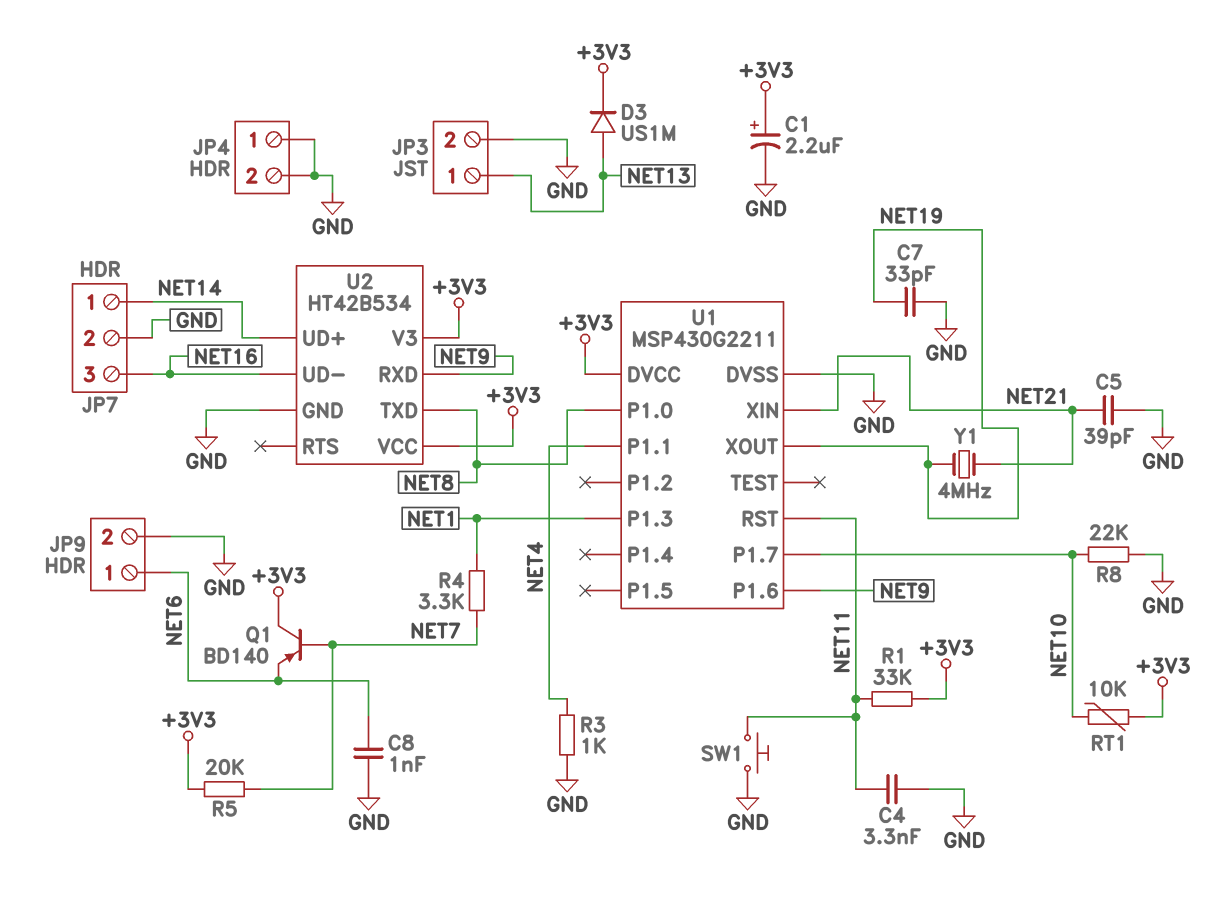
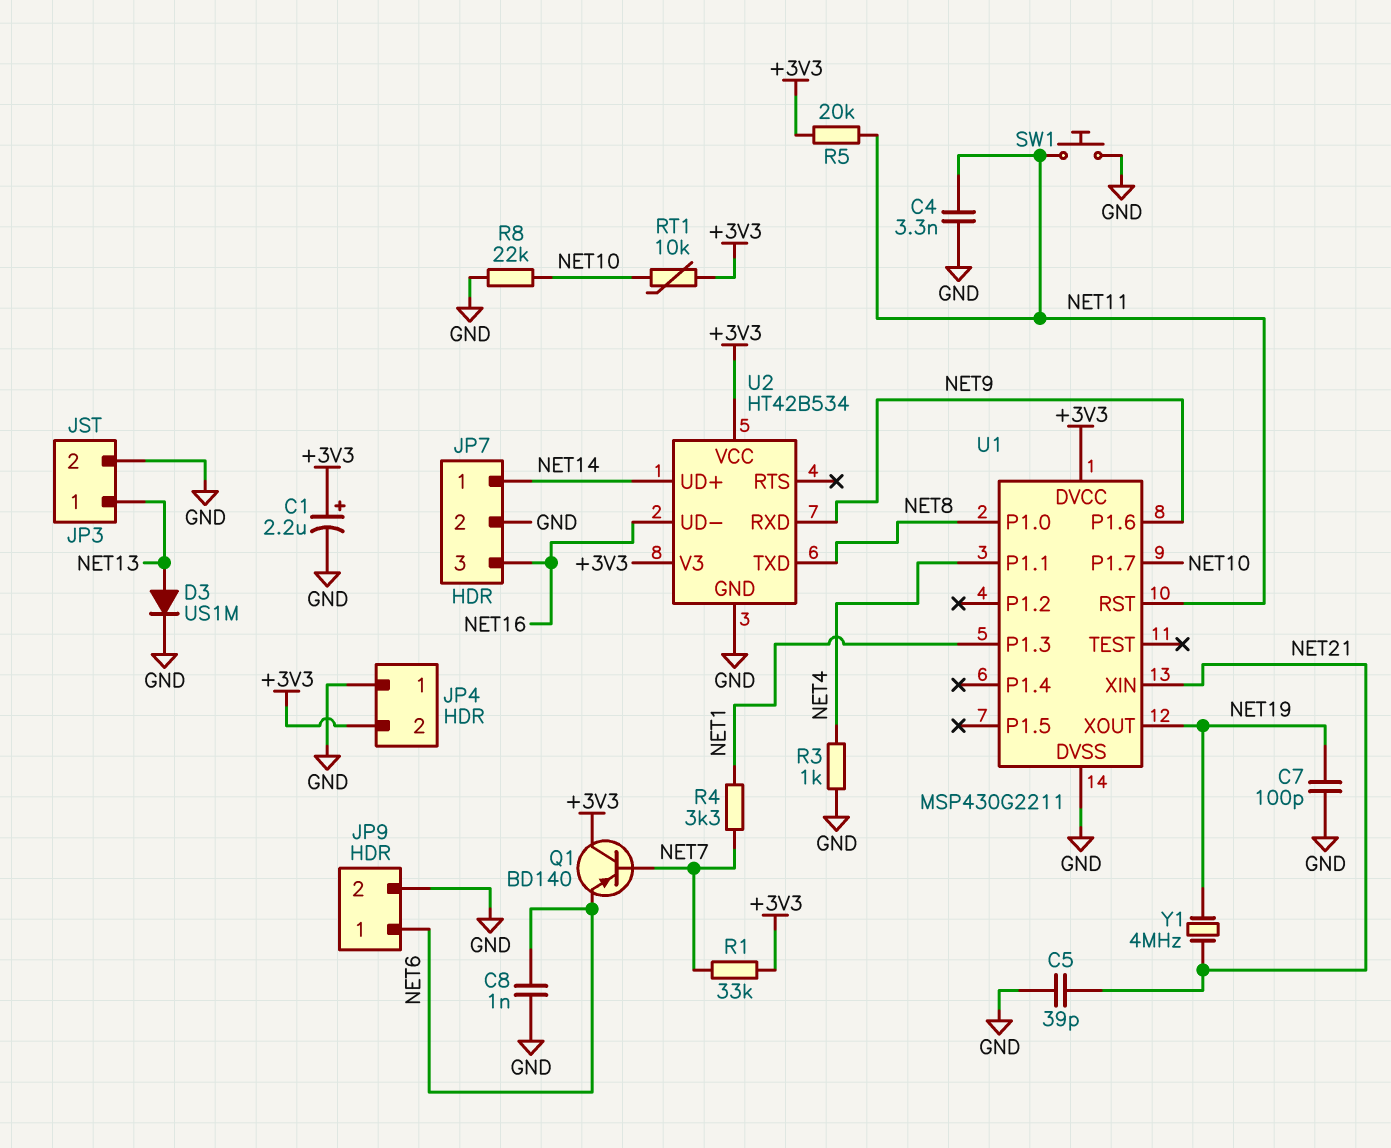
C7: 33pF (GND, NET19) -> 100pF (GND, NET19)
D3: diode US1M (A NET13, K +3V3) -> diode US1M (A NET13, K GND)
JP4 pin 2: GND -> +3V3
R1: 33k (+3V3, NET11) -> 33k (+3V3, NET7)
R5: 20k (+3V3, NET7) -> 20k (+3V3, NET11)

